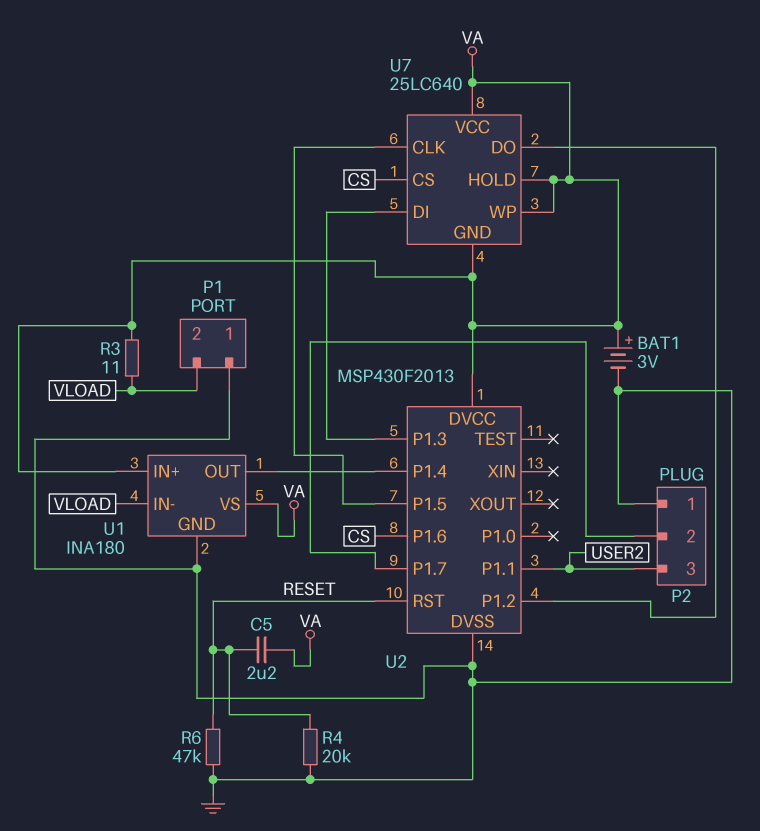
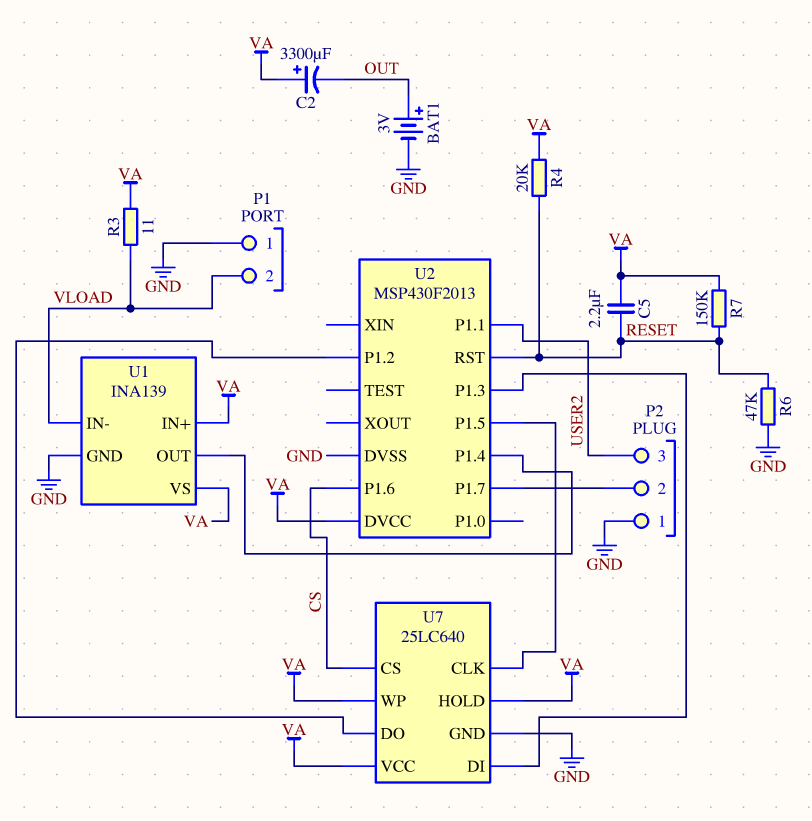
BAT1: 3V (plus VA, minus GND) -> 3V (plus OUT, minus GND)
C2: none -> 3300uF (plus VA, minus OUT)
R4: 20k (GND, RESET) -> 20k (RESET, VA)
R7: none -> 150k (RESET, VA)
U1: INA180 -> INA139
U7 pin GND: VA -> GND

